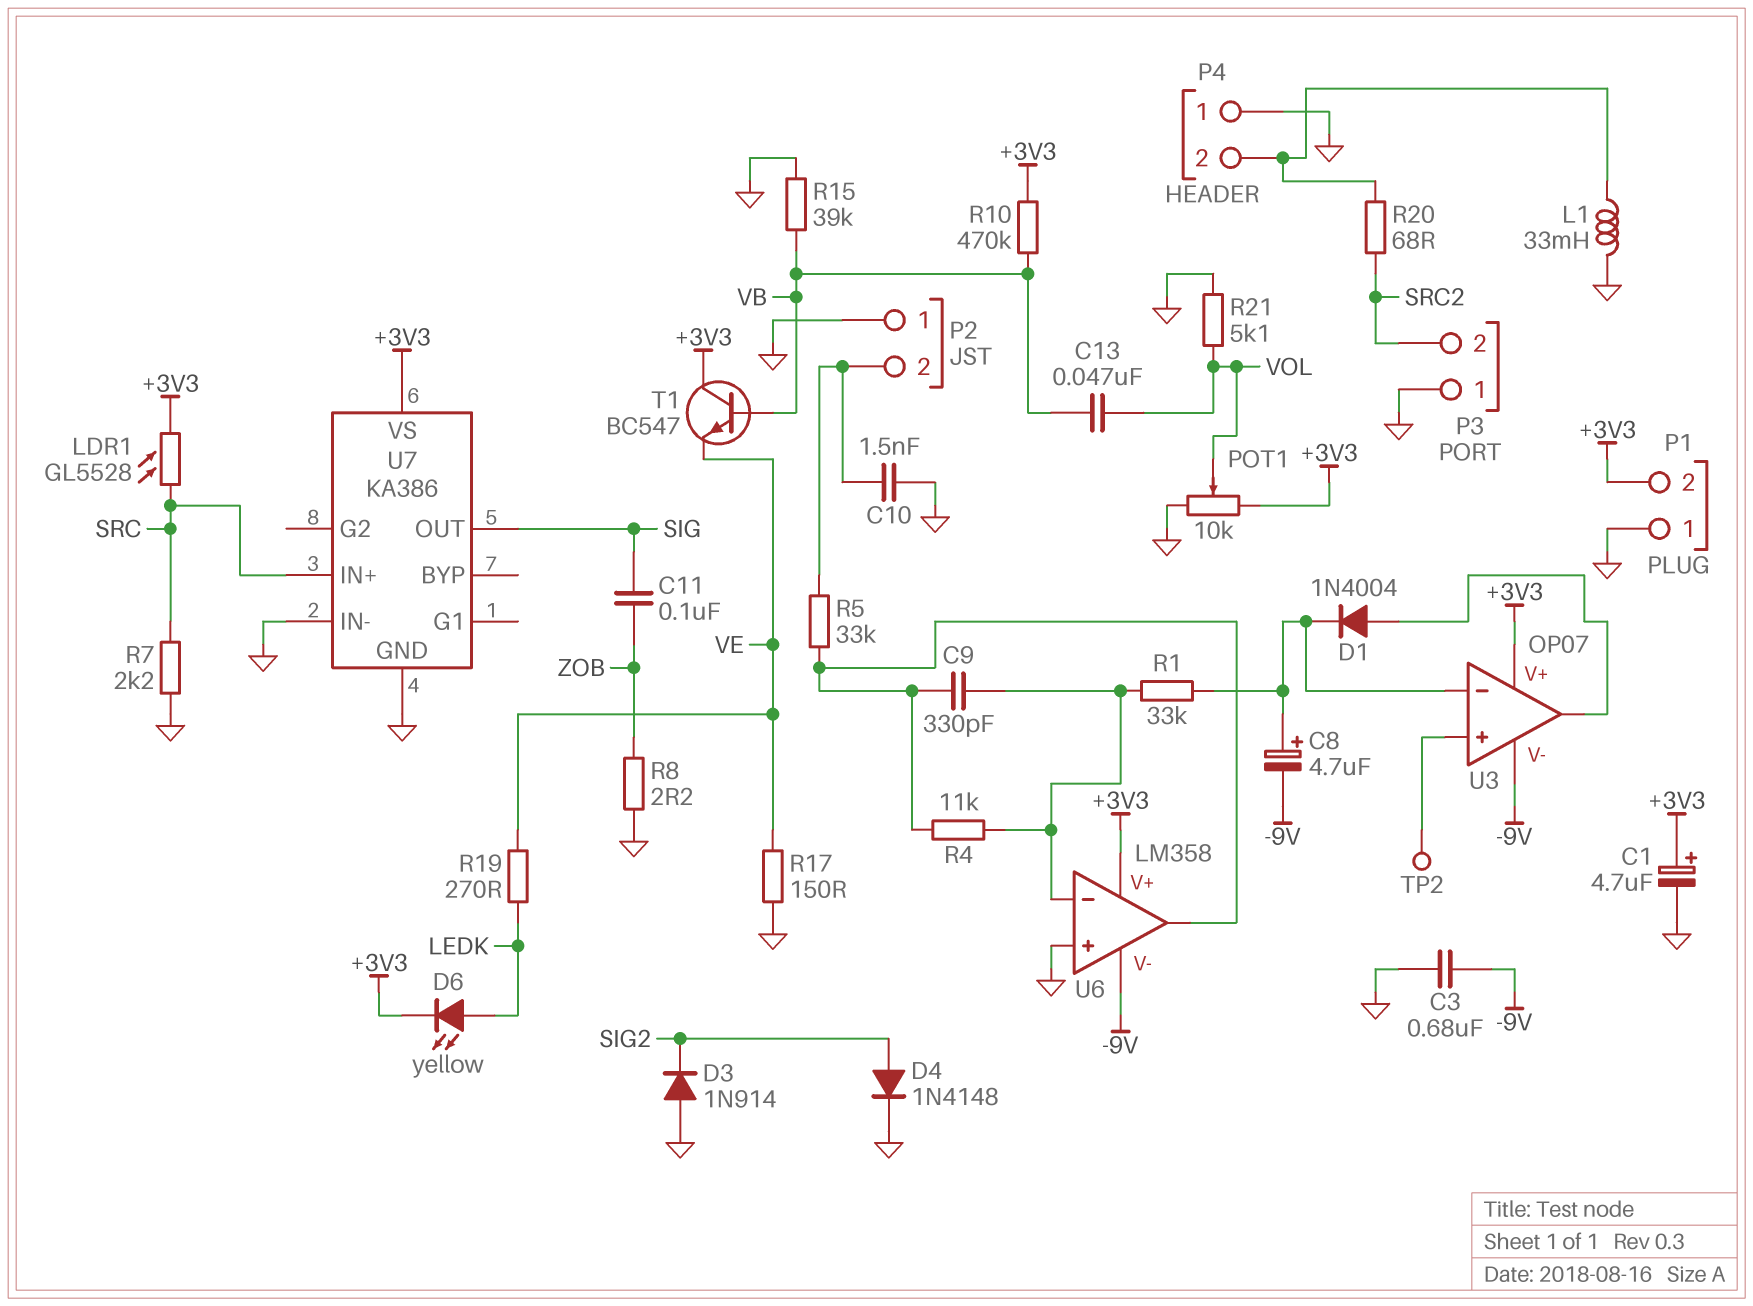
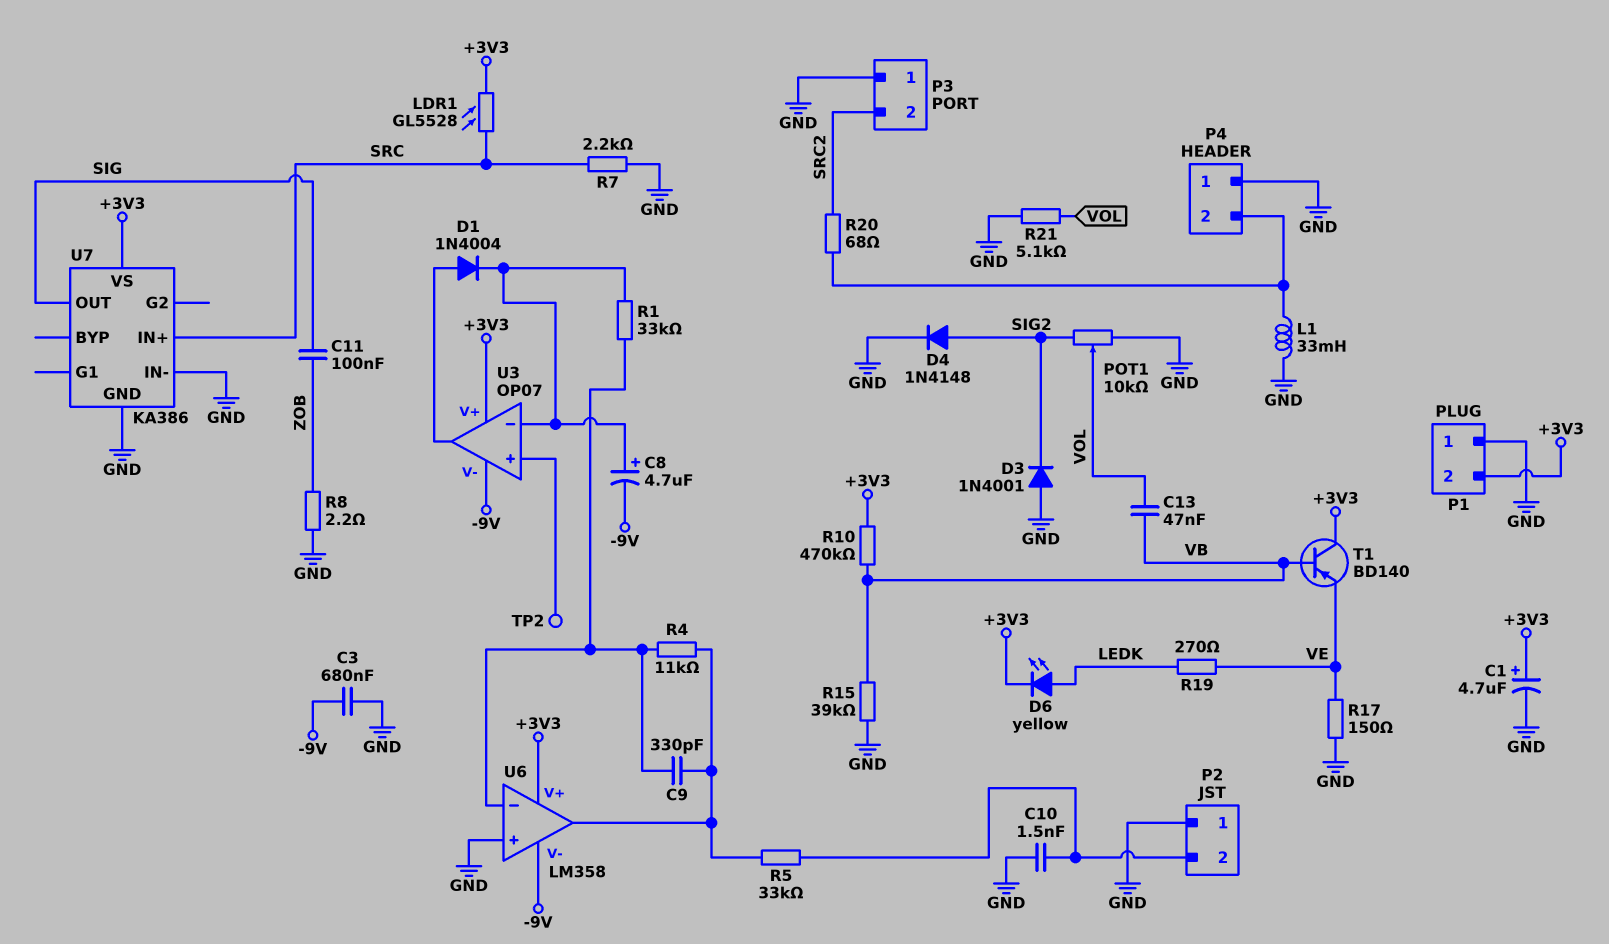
D3: diode 1N914 (A GND, K SIG2) -> diode 1N4001 (A GND, K SIG2)
POT1: 10k (+3V3, GND, wiper VOL) -> 10k (GND, SIG2, wiper VOL)
T1: NPN BC547 (B VB, C +3V3, E VE) -> PNP BD140 (B VB, C +3V3, E VE)

